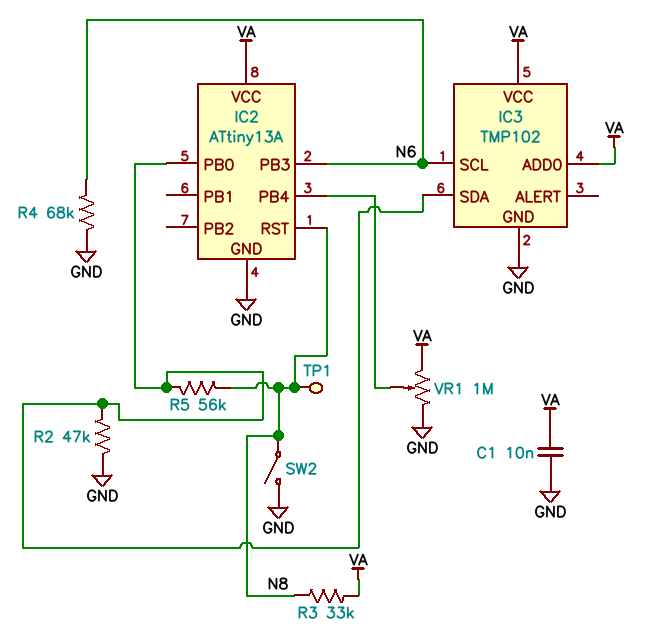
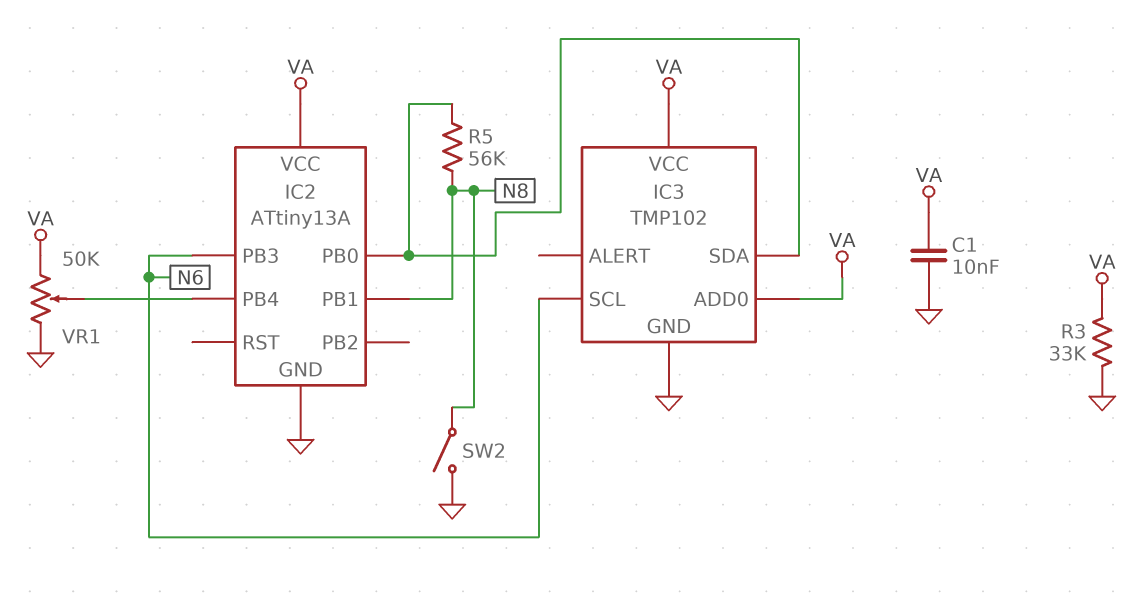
IC2 pin PB1: none -> N8
IC2 pin RST: N8 -> none
R2: 47k (GND, IC2/PB0) -> none
R3: 33k (N8, VA) -> 33k (GND, VA)
R4: 68k (GND, N6) -> none
TP1: test point (N8) -> none
VR1: 1M (GND, VA, wiper IC2/PB4) -> 50k (GND, VA, wiper IC2/PB4)

